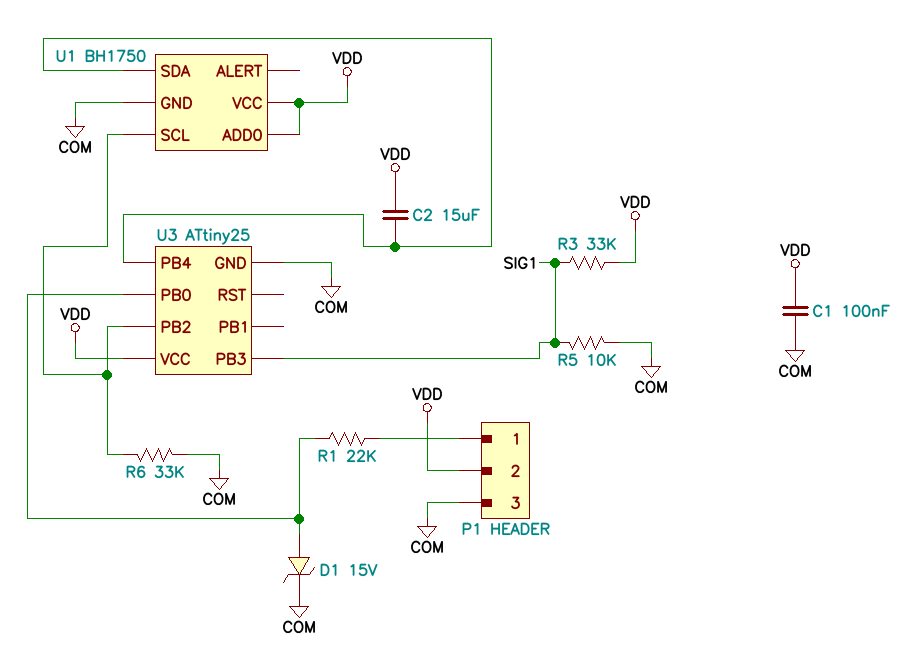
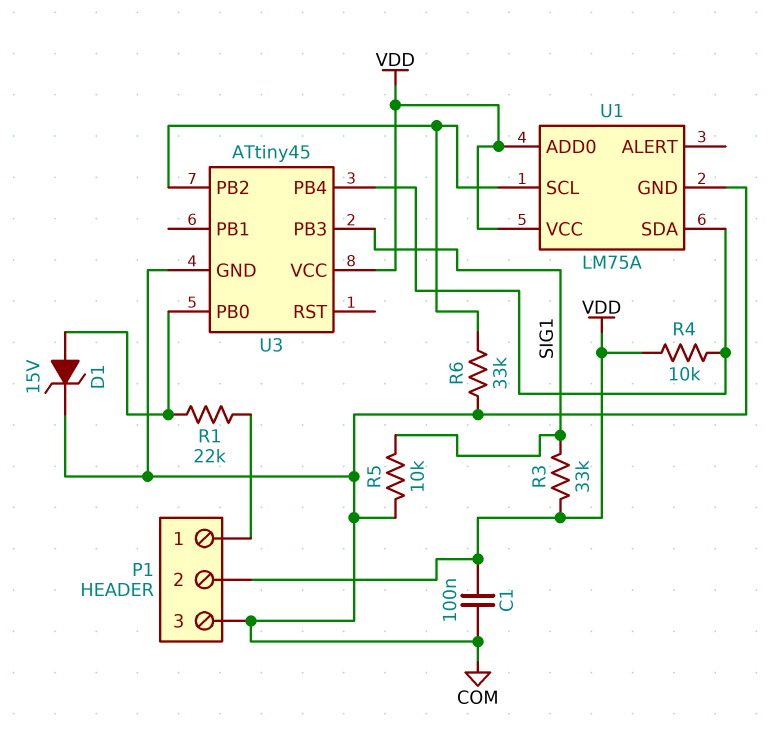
C2: 15uF (U1/SDA, VDD) -> none
R4: none -> 10k (U1/SDA, VDD)
U1: BH1750 -> LM75A
U3: ATtiny25 -> ATtiny45

